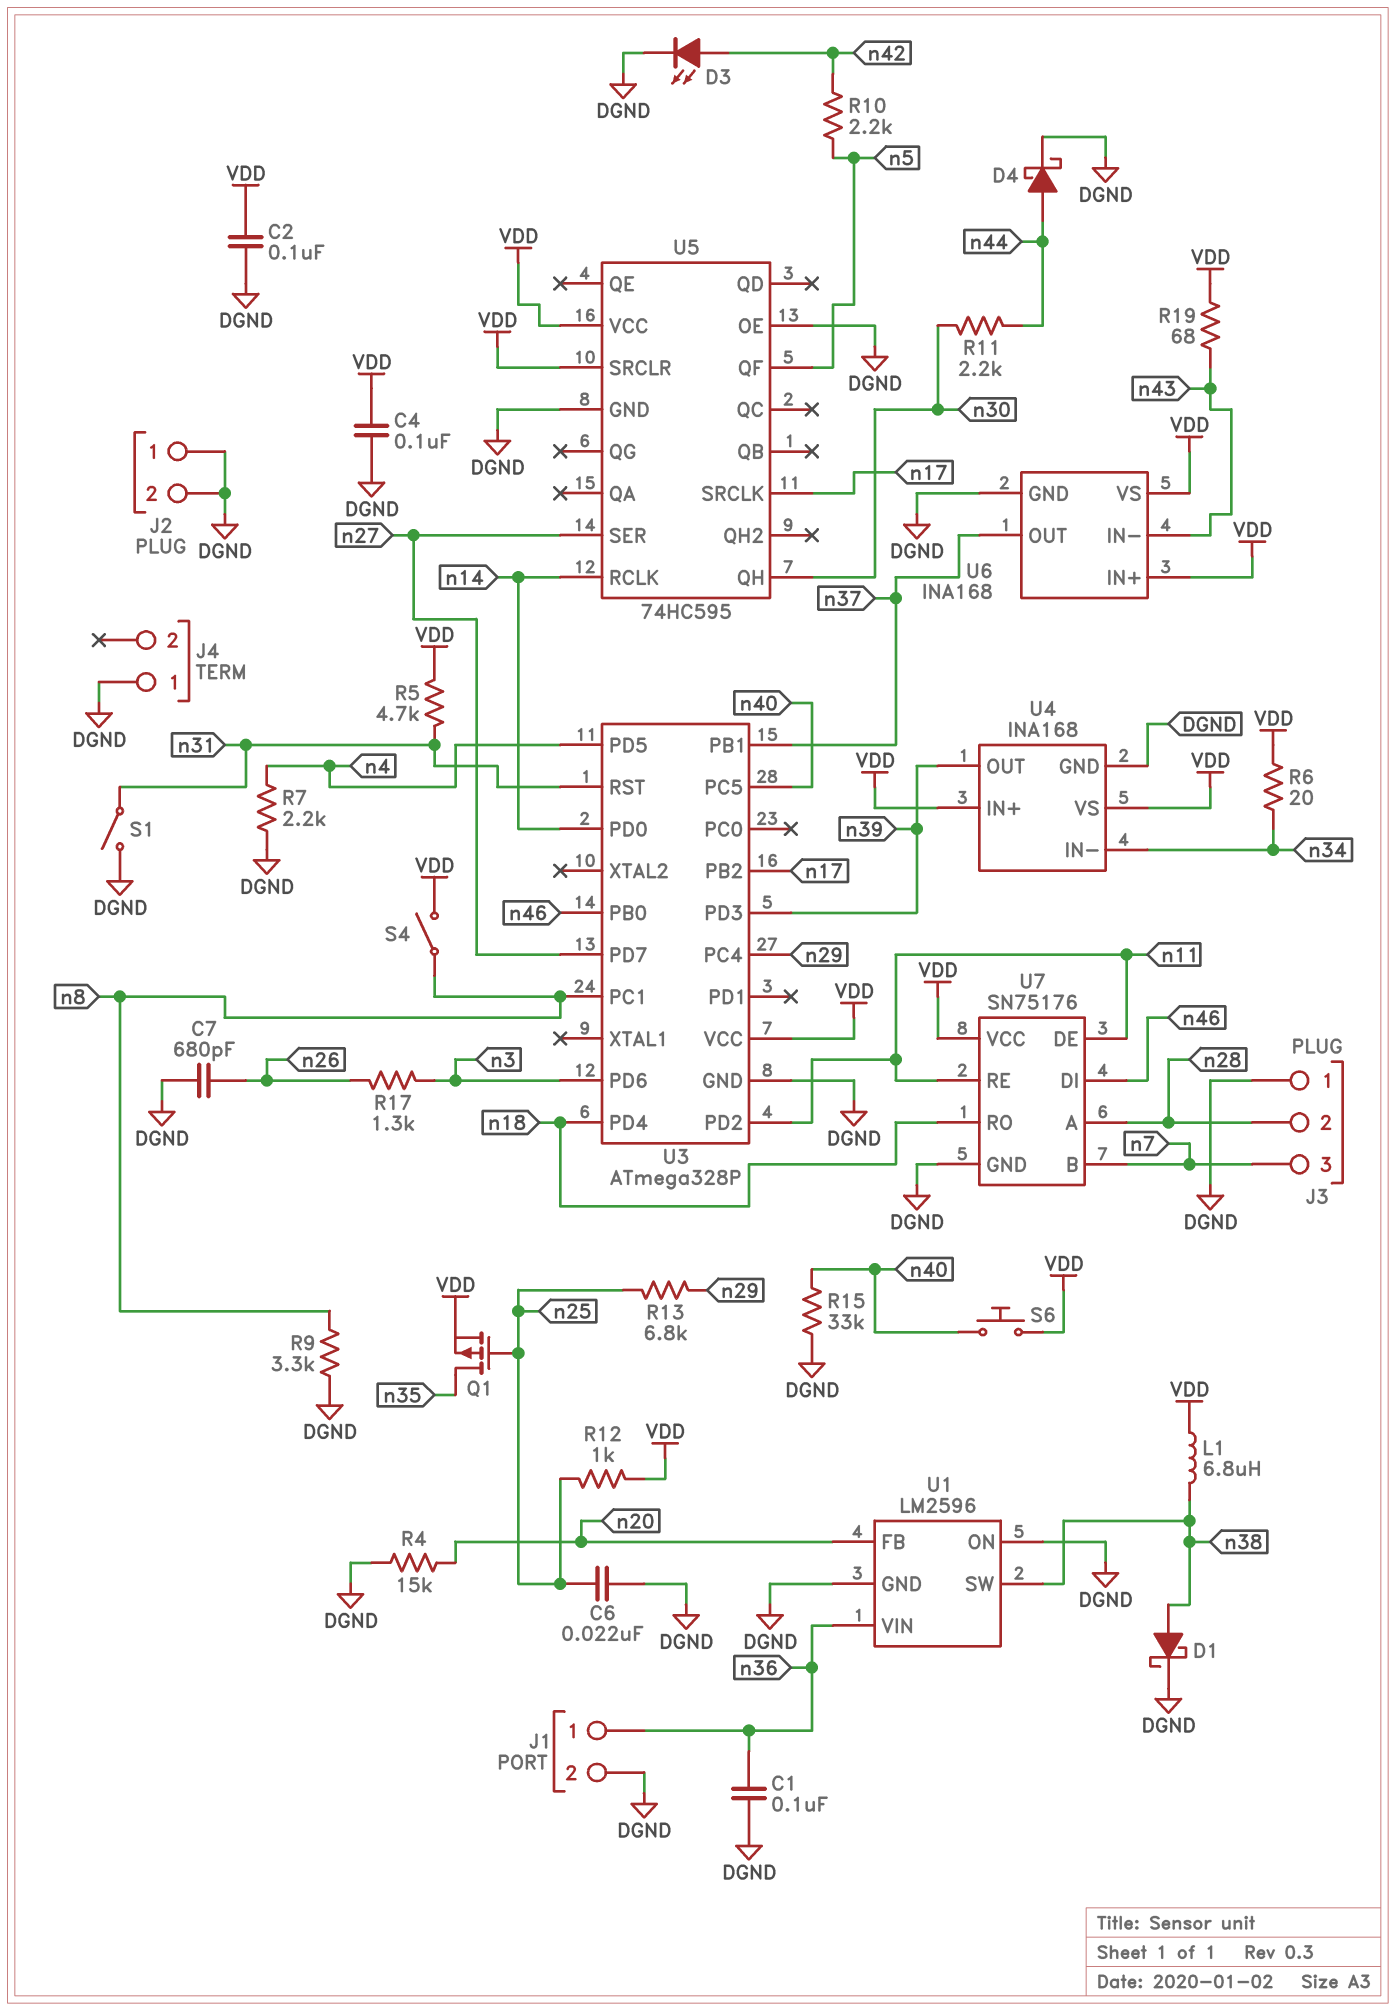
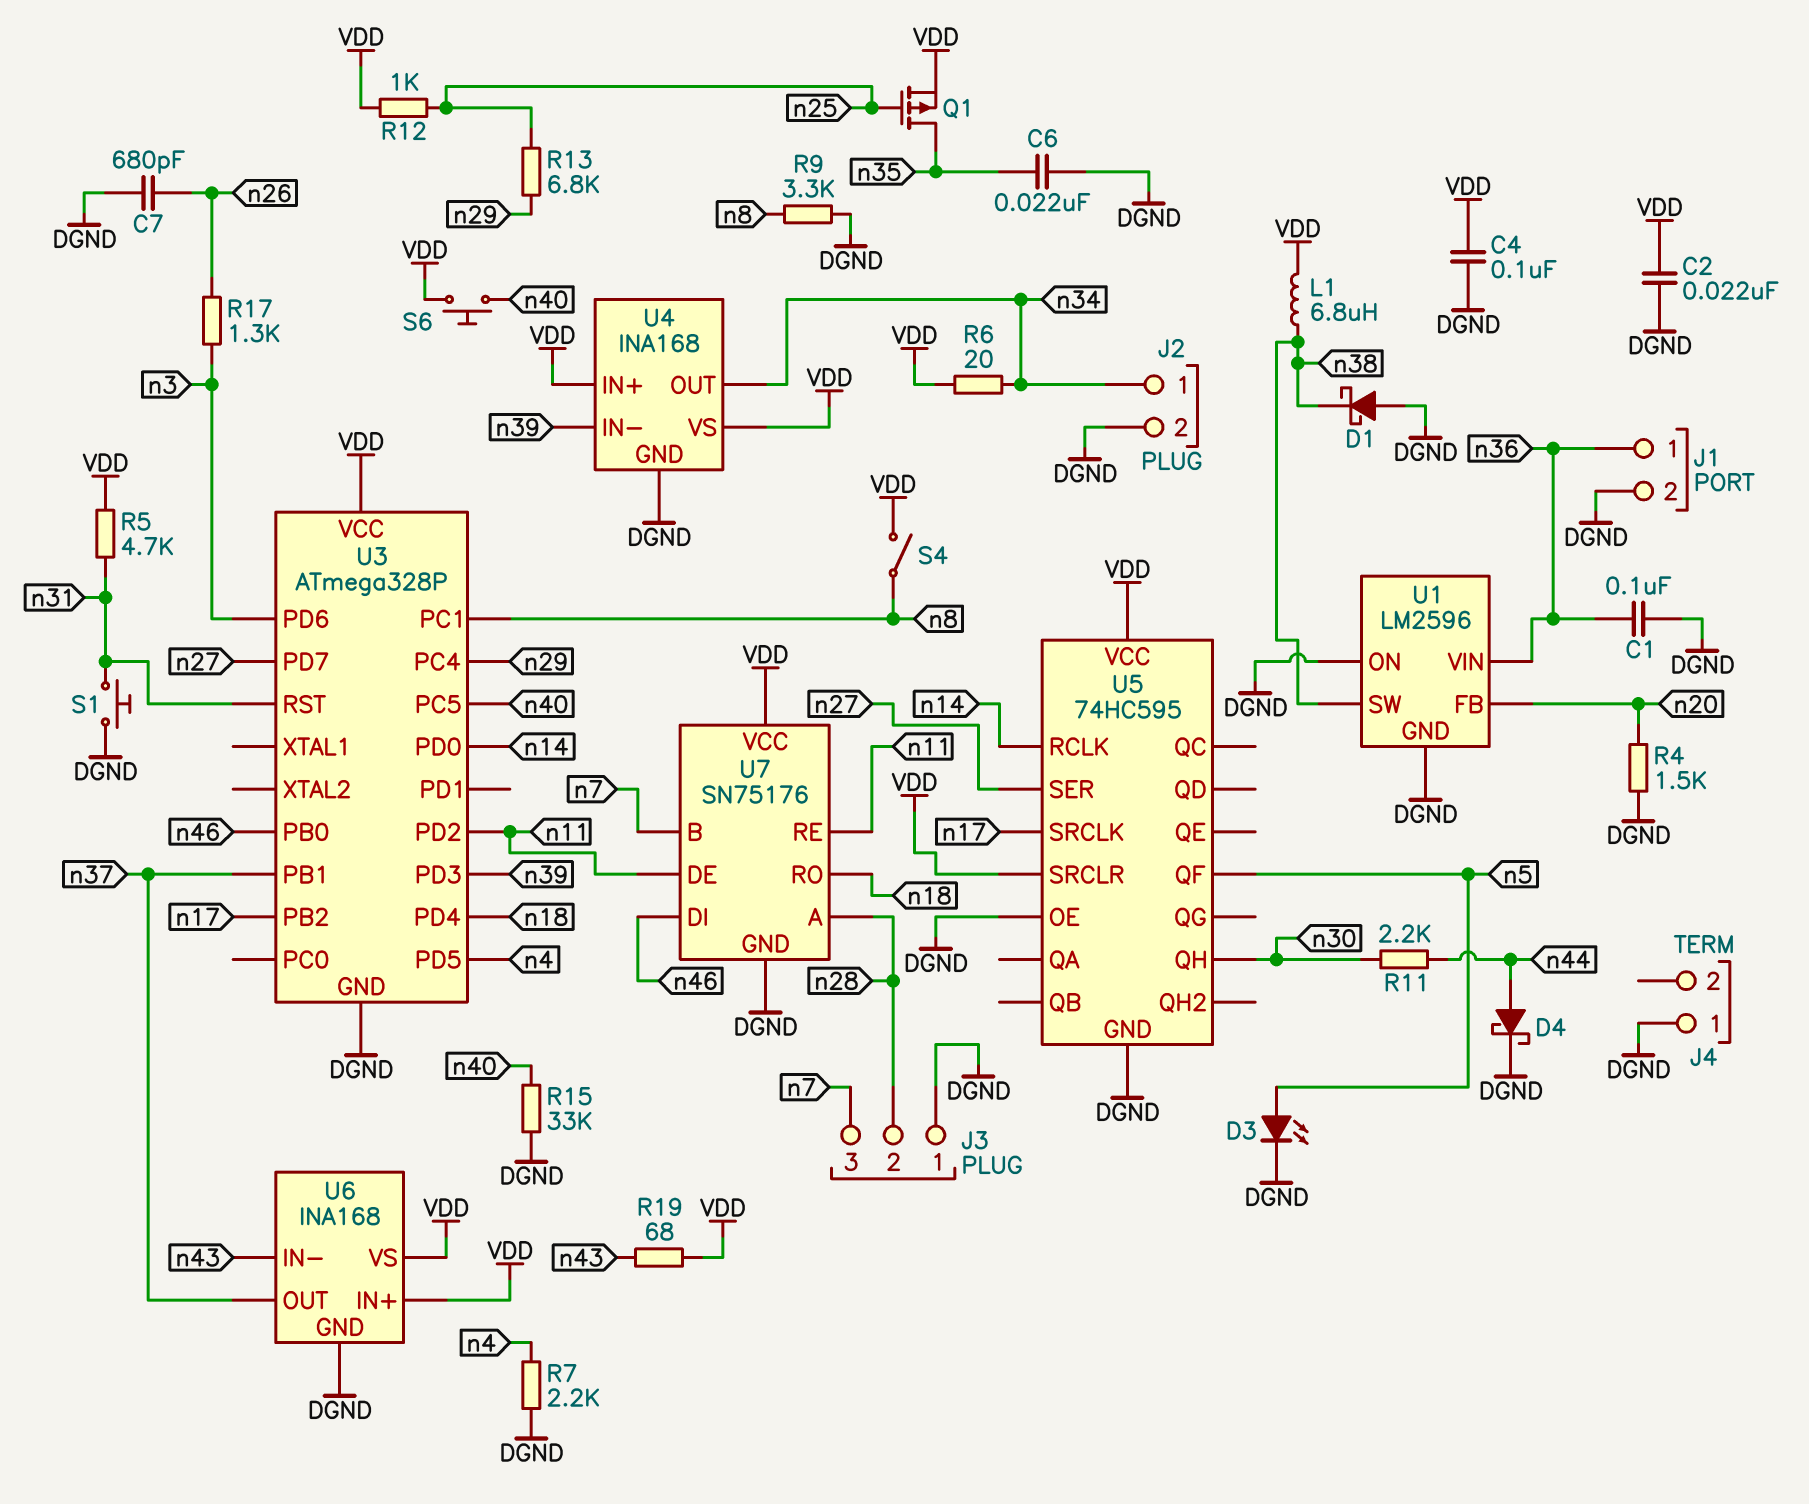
C2: 100nF (DGND, VDD) -> 22nF (DGND, VDD)
C6: 22nF (DGND, n25) -> 22nF (DGND, n35)
D1: schottky (A n38, K DGND) -> schottky (A DGND, K n38)
D3: LED (A n42, K DGND) -> LED (A n5, K DGND)
J2 pin 1: DGND -> n34
R4: 15k (DGND, n20) -> 1.5k (DGND, n20)
R10: 2.2k (n5, n42) -> none
S1: switch (DGND, n31) -> button (DGND, n31)
U4 pin IN-: n34 -> n39
U4 pin OUT: n39 -> n34

